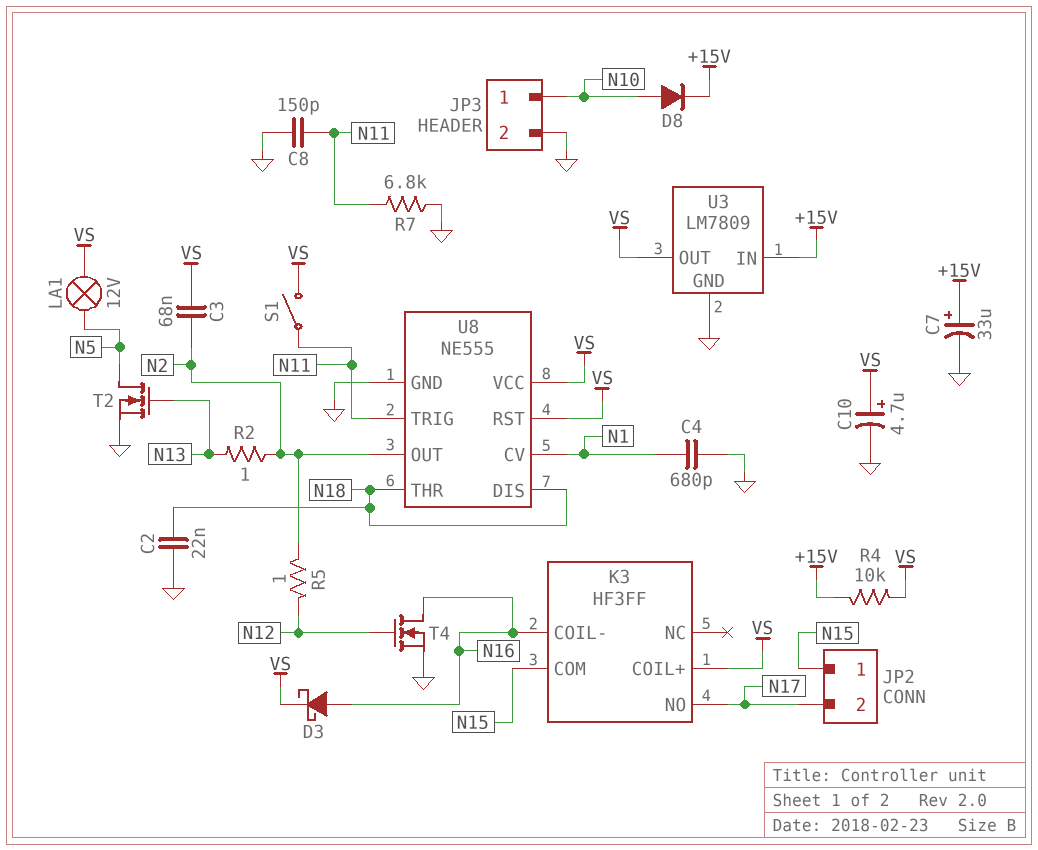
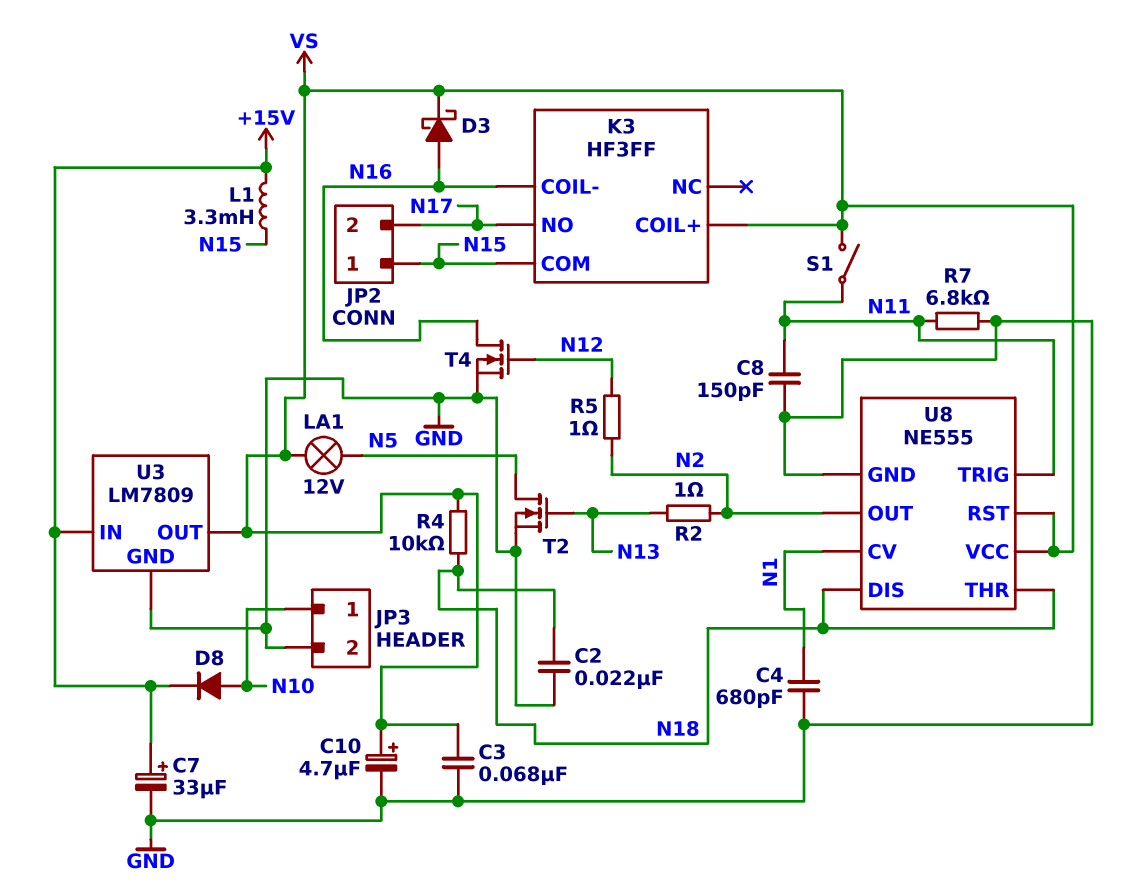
C3: 68nF (N2, VS) -> 68nF (GND, VS)
L1: none -> 3.3mH (+15V, N15)
R4: 10k (+15V, VS) -> 10k (N18, VS)

